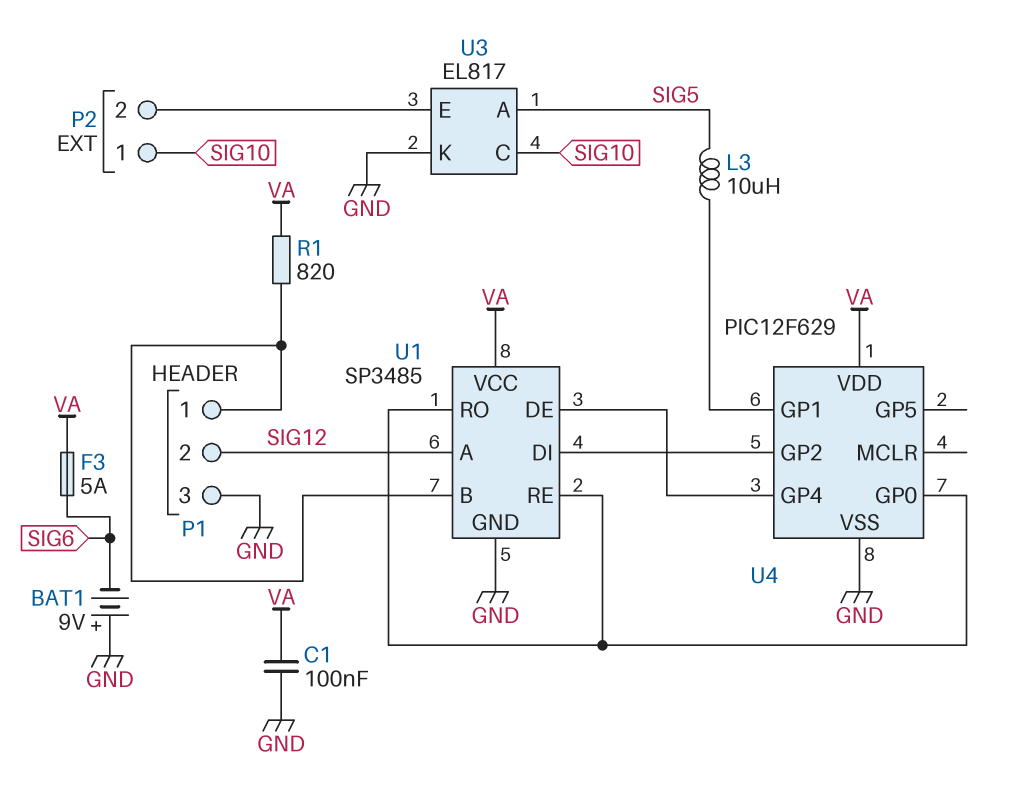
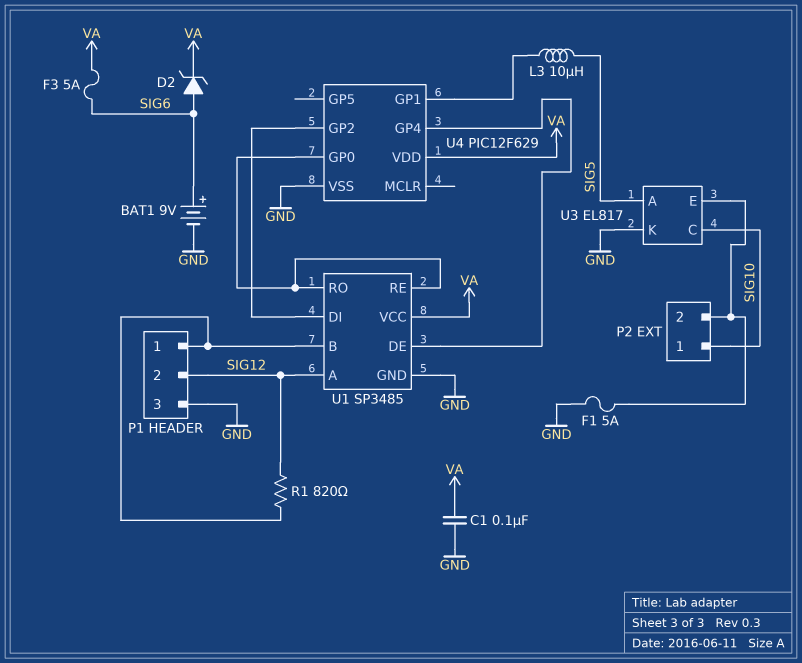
BAT1: 9V (plus GND, minus SIG6) -> 9V (plus SIG6, minus GND)
D2: none -> zener (A SIG6, K VA)
F1: none -> 5A (GND, P2/2)
R1: 820 (P1/1, VA) -> 820 (P1/1, SIG12)

